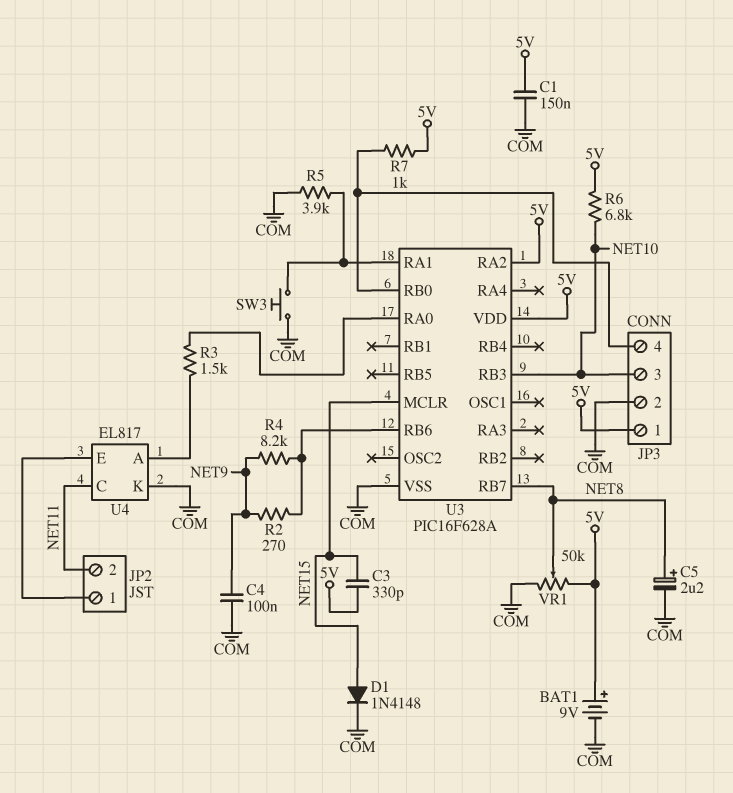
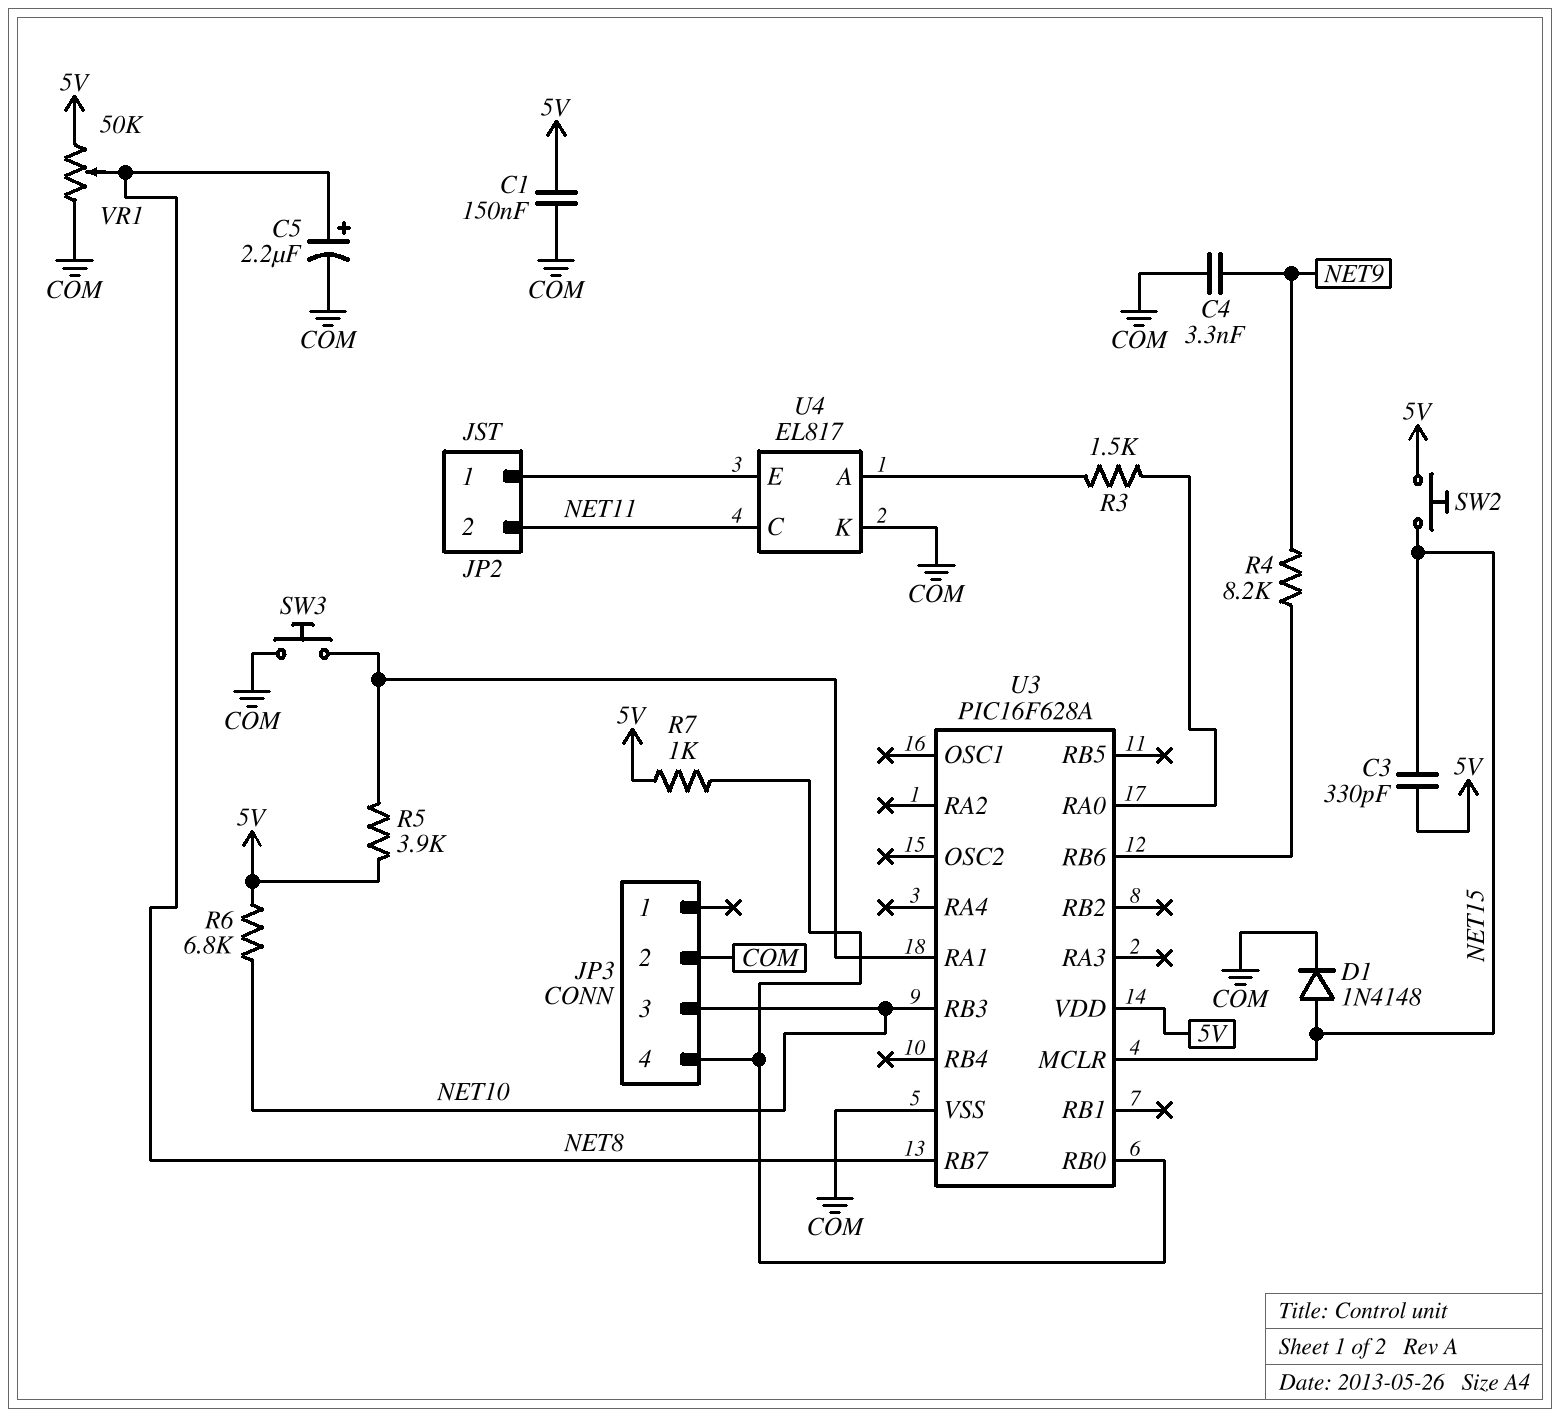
BAT1: 9V (plus 5V, minus COM) -> none
C4: 100nF (COM, NET9) -> 3.3nF (COM, NET9)
JP3 pin 1: 5V -> none
R2: 270 (NET9, U3/RB6) -> none
R5: 3.9k (COM, U3/RA1) -> 3.9k (5V, U3/RA1)
SW2: none -> button (5V, NET15)
U3 pin RA2: 5V -> none

